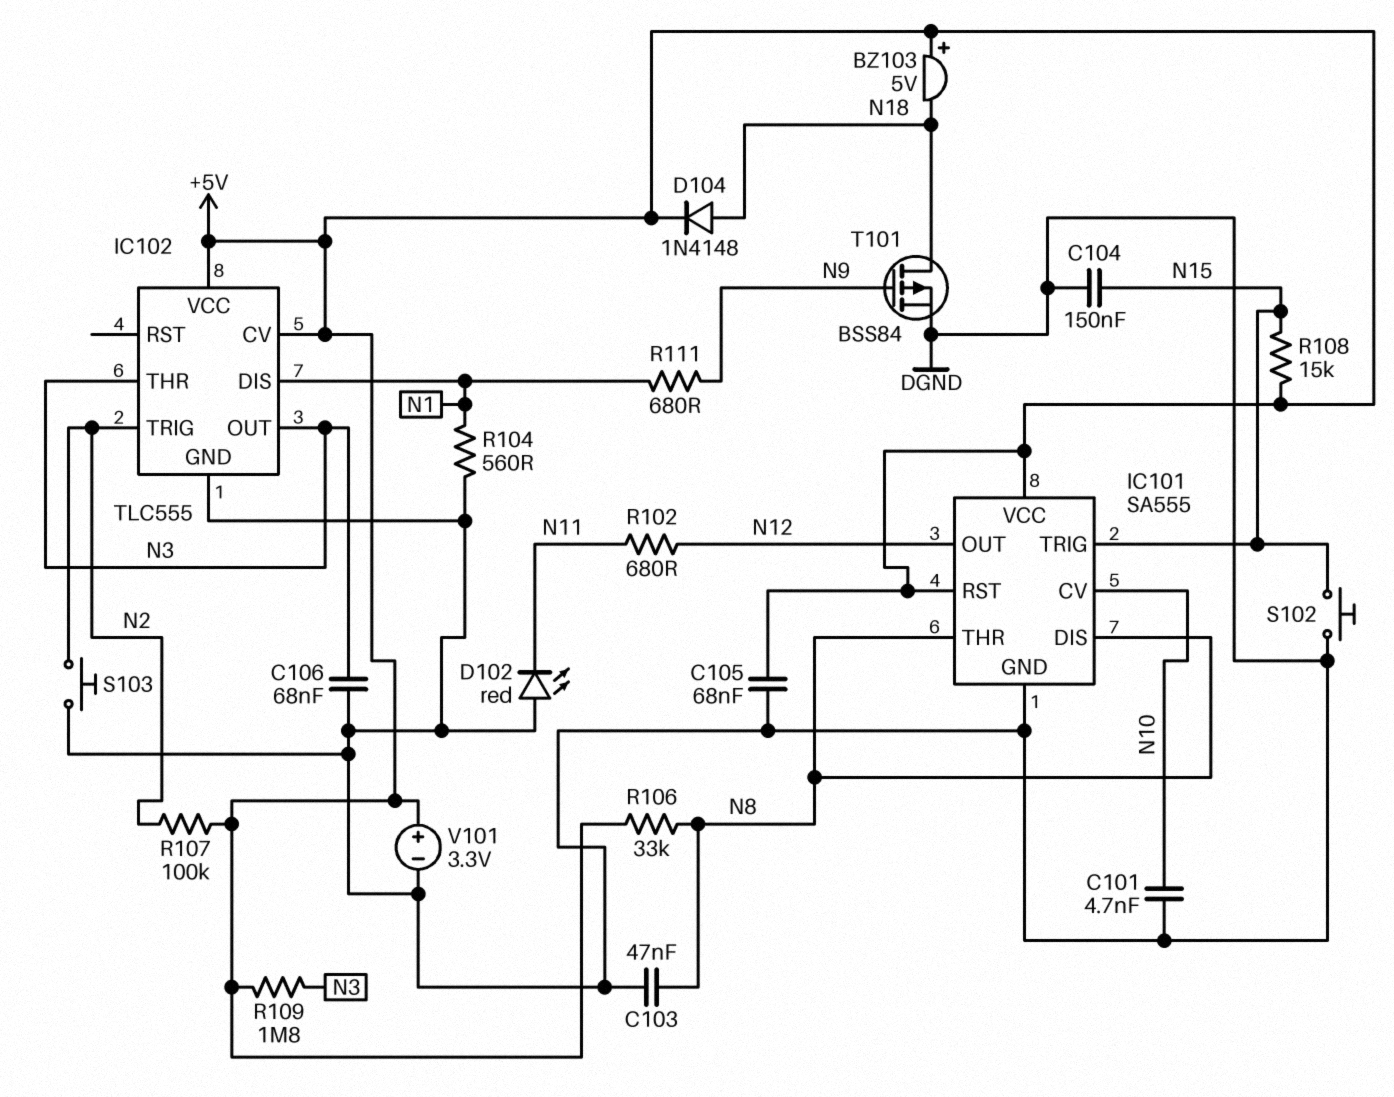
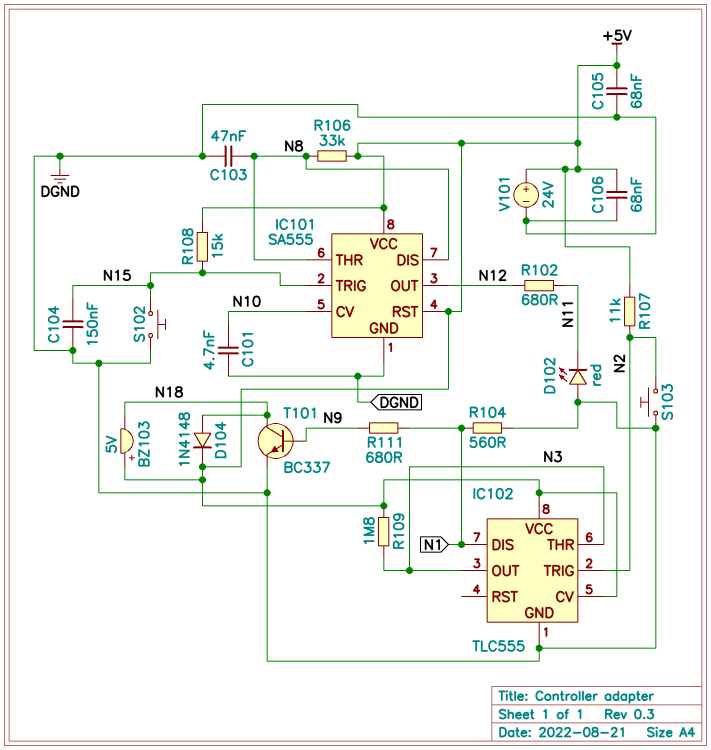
C106: 68nF (DGND, N3) -> 68nF (+5V, DGND)
R107: 100k (+5V, N2) -> 11k (+5V, N2)
T101: PMOS BSS84 (G N9, D N18, S DGND) -> NPN BC337 (B N9, C N18, E DGND)
V101: 3.3V (plus +5V, minus DGND) -> 24V (plus +5V, minus DGND)

